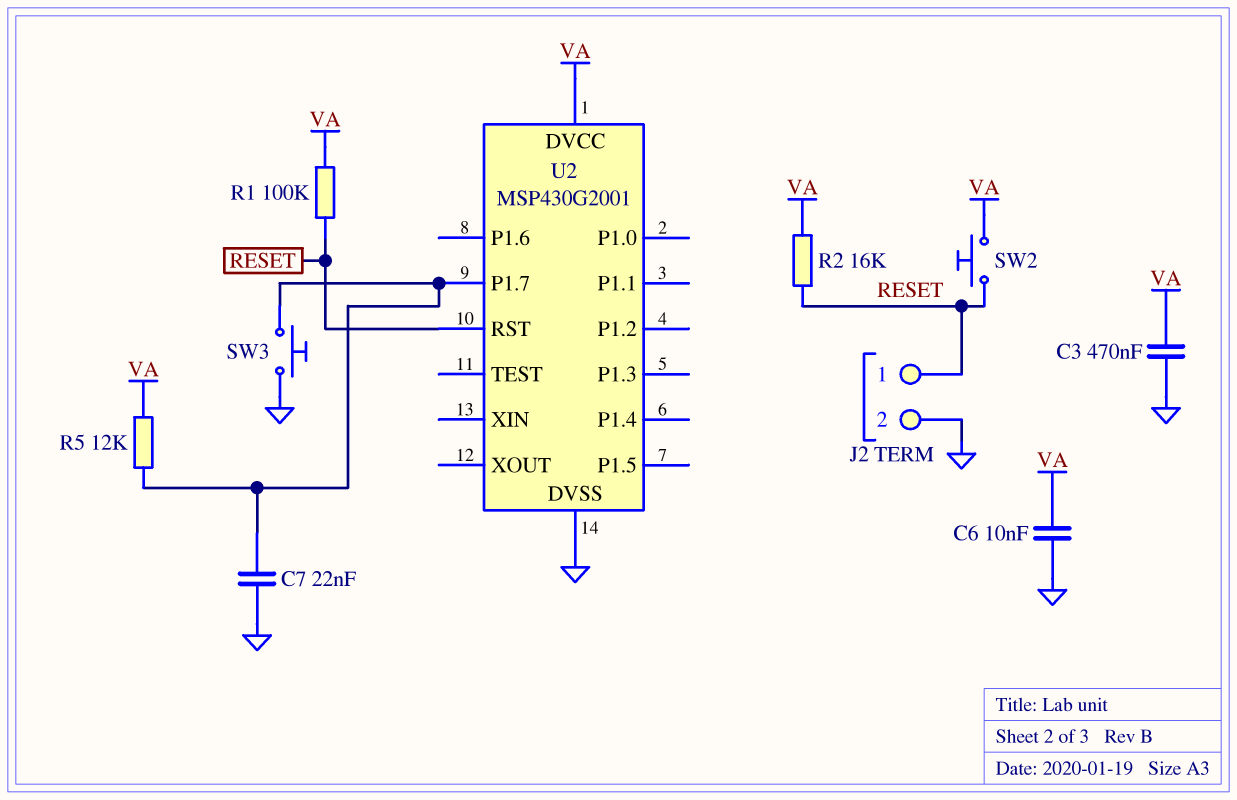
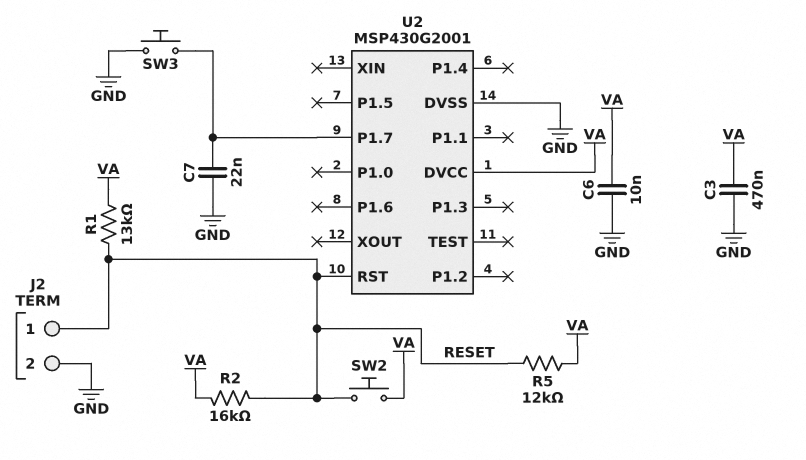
R1: 100k (RESET, VA) -> 13k (RESET, VA)
R5: 12k (U2/P1.7, VA) -> 12k (RESET, VA)

